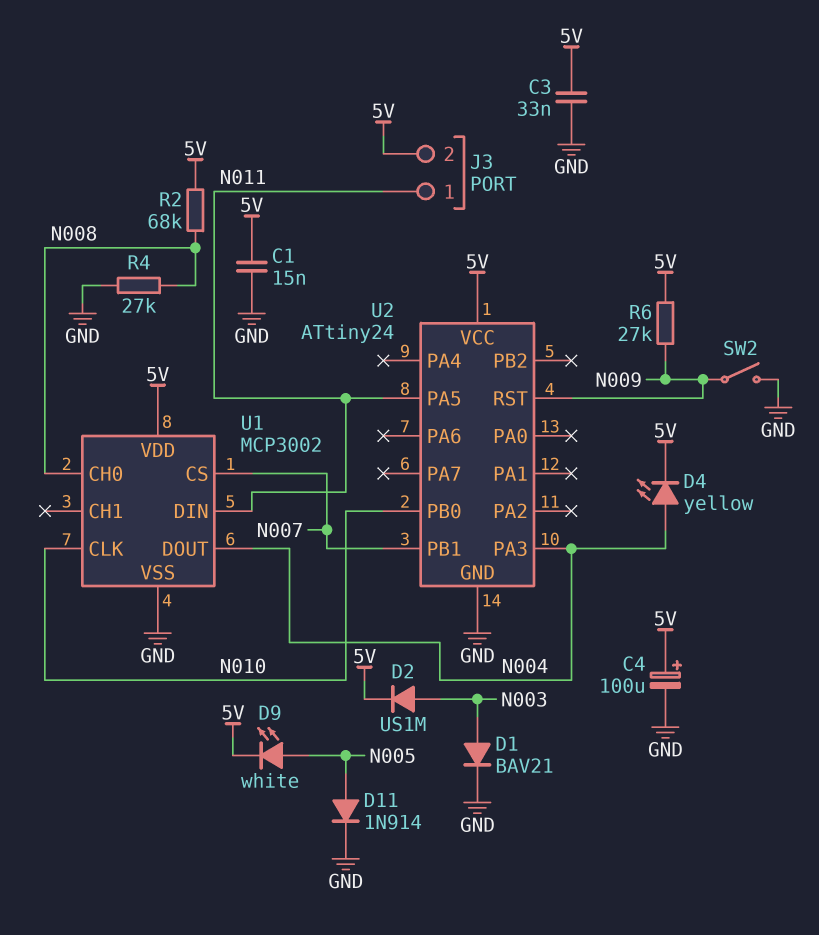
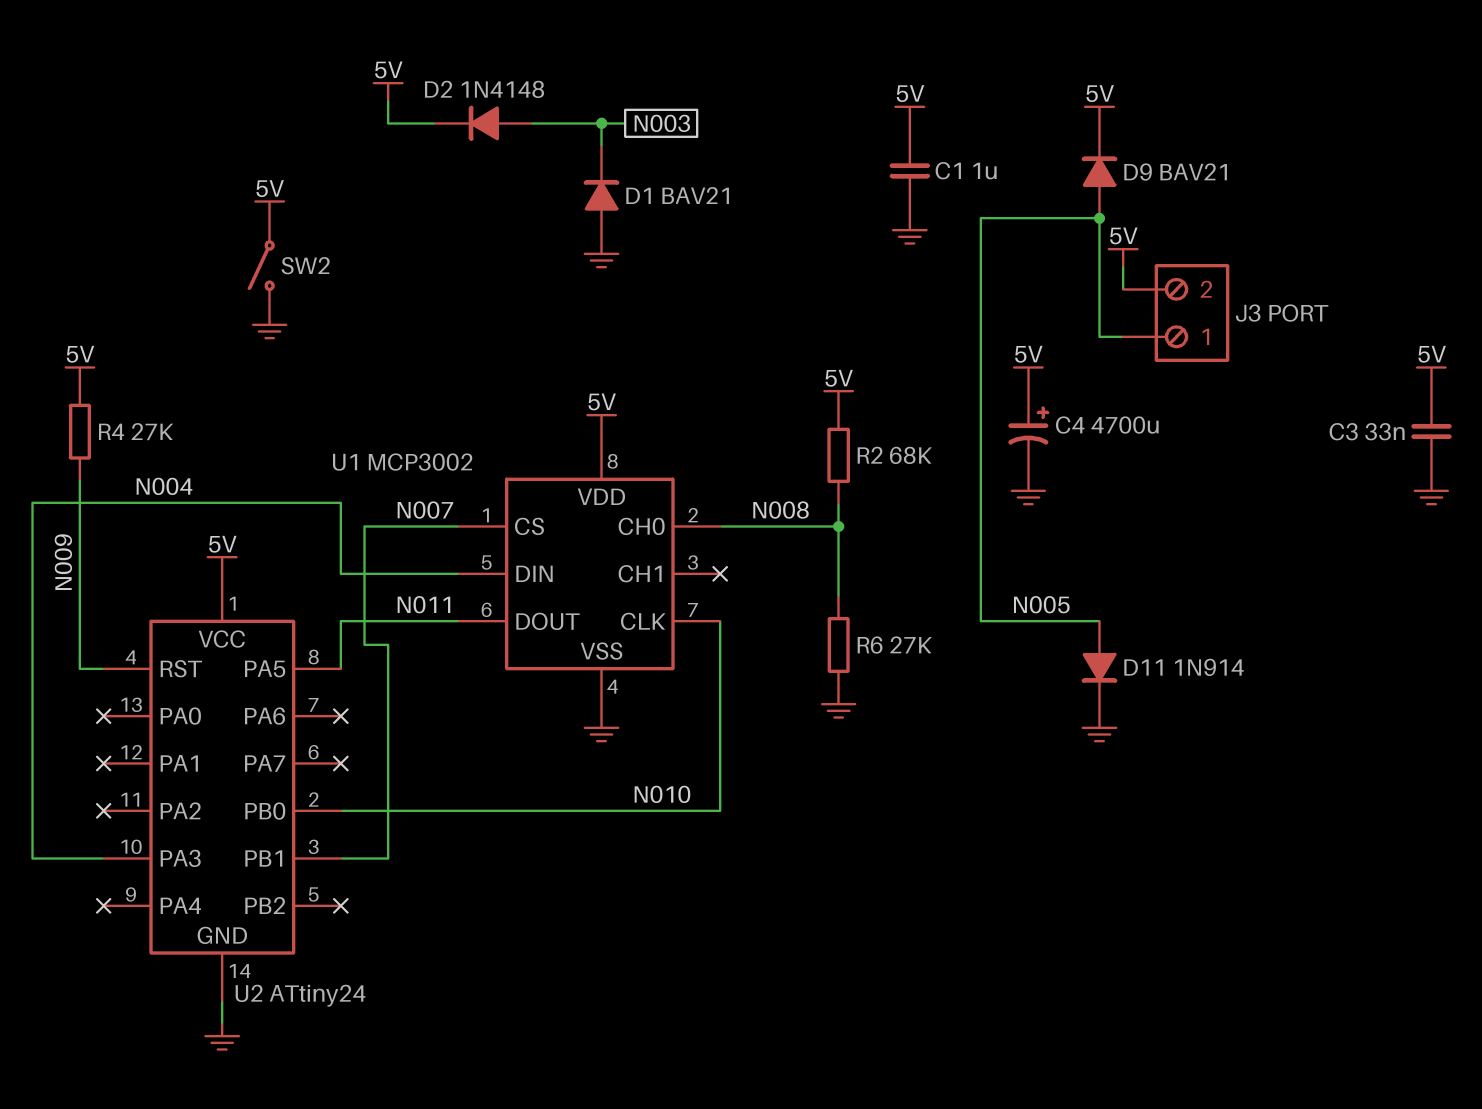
C1: 15nF (5V, GND) -> 1uF (5V, GND)
C4: 100uF (plus 5V, minus GND) -> 4700uF (plus 5V, minus GND)
D1: diode BAV21 (A N003, K GND) -> diode BAV21 (A GND, K N003)
D2: diode US1M (A N003, K 5V) -> diode 1N4148 (A N003, K 5V)
D4: LED yellow (A N004, K 5V) -> none
D9: LED white (A N005, K 5V) -> diode BAV21 (A N005, K 5V)
J3 pin 1: N011 -> N005
R4: 27k (GND, N008) -> 27k (5V, N009)
R6: 27k (5V, N009) -> 27k (GND, N008)
SW2: switch (GND, N009) -> switch (5V, GND)
U1 pin DIN: N011 -> N004
U1 pin DOUT: N004 -> N011

